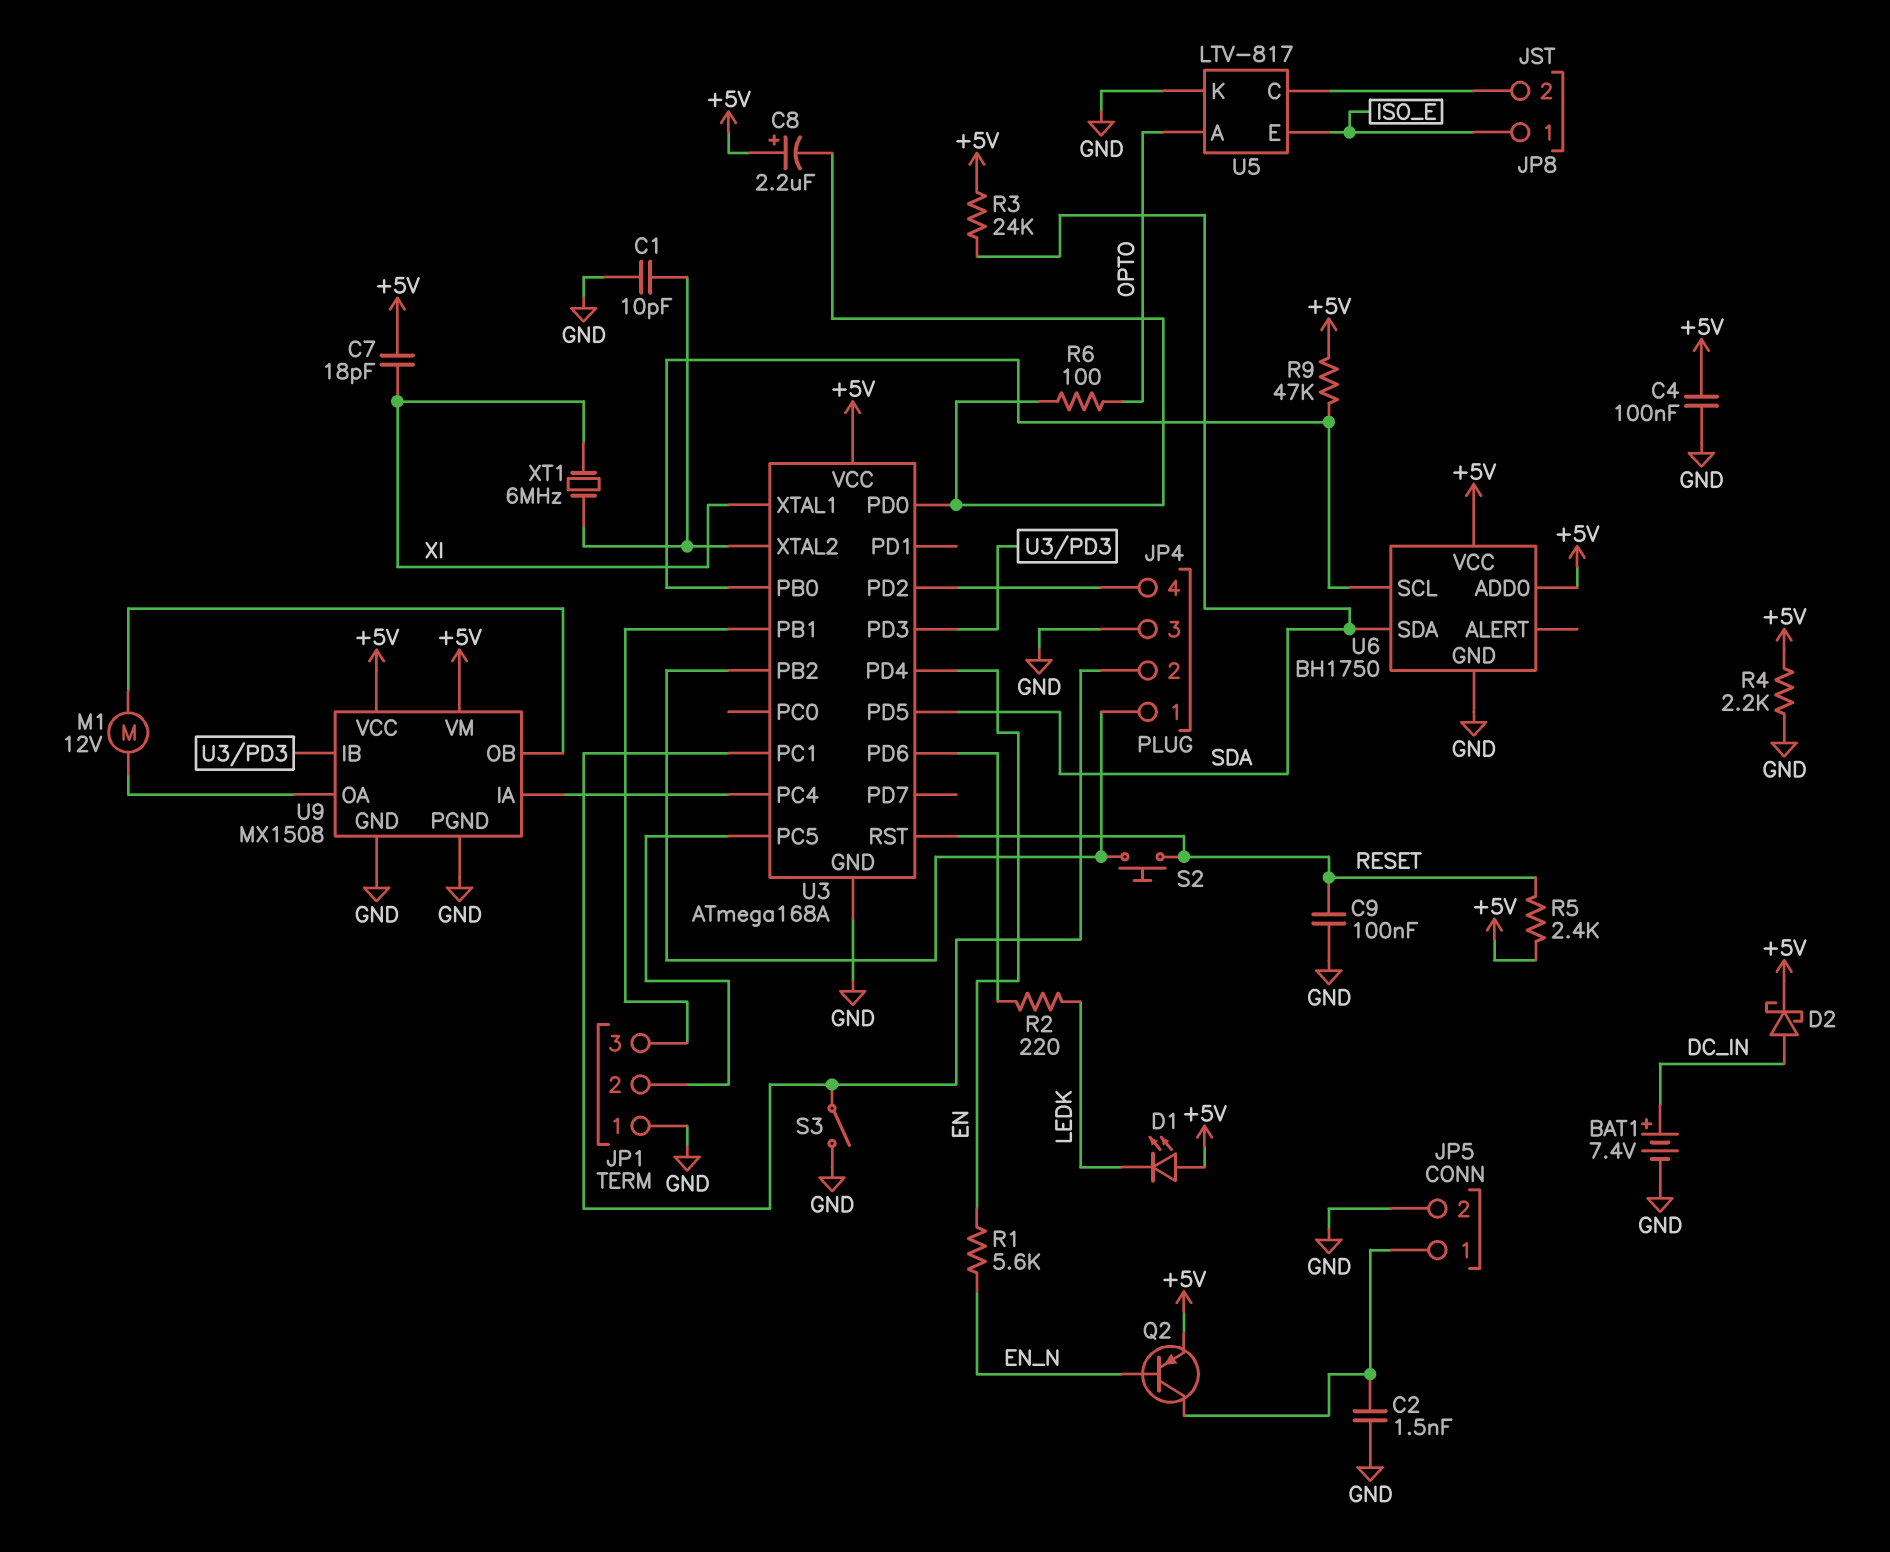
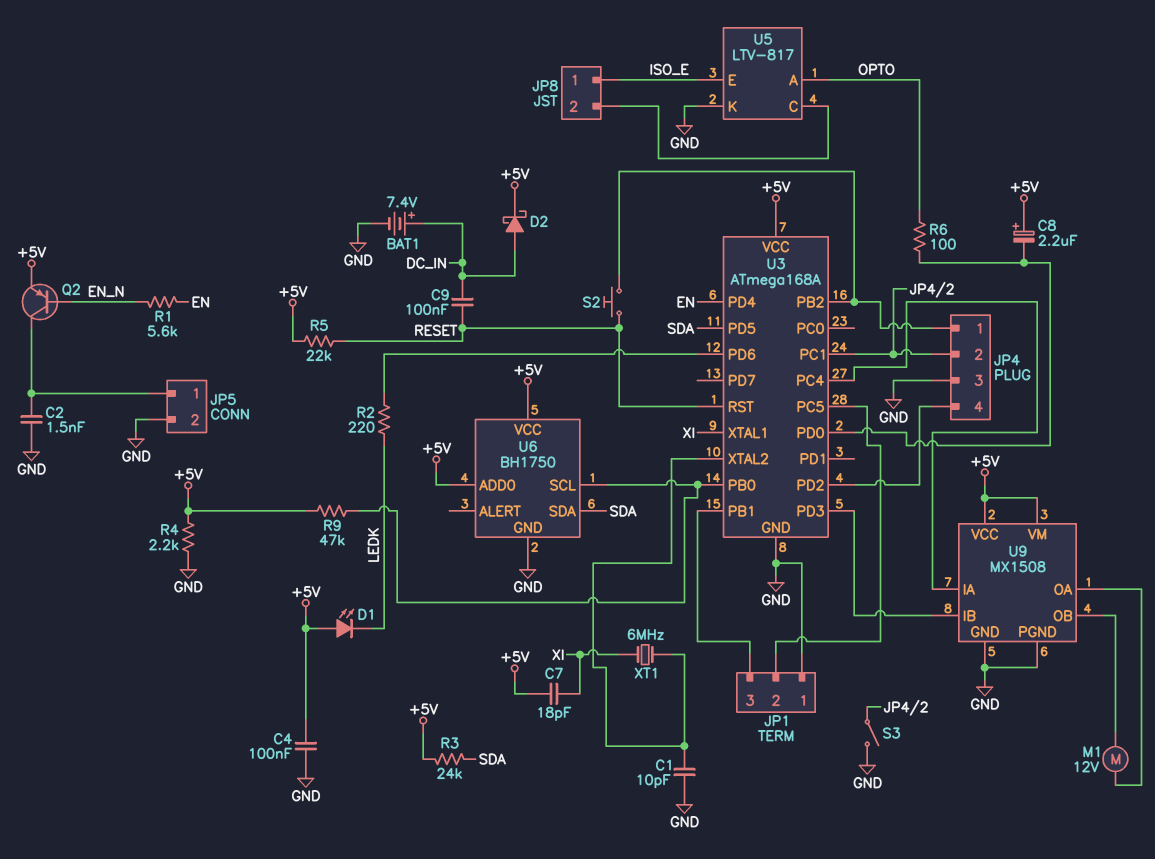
C9: 100nF (GND, RESET) -> 100nF (DC_IN, RESET)
R5: 2.4k (+5V, RESET) -> 22k (+5V, RESET)

